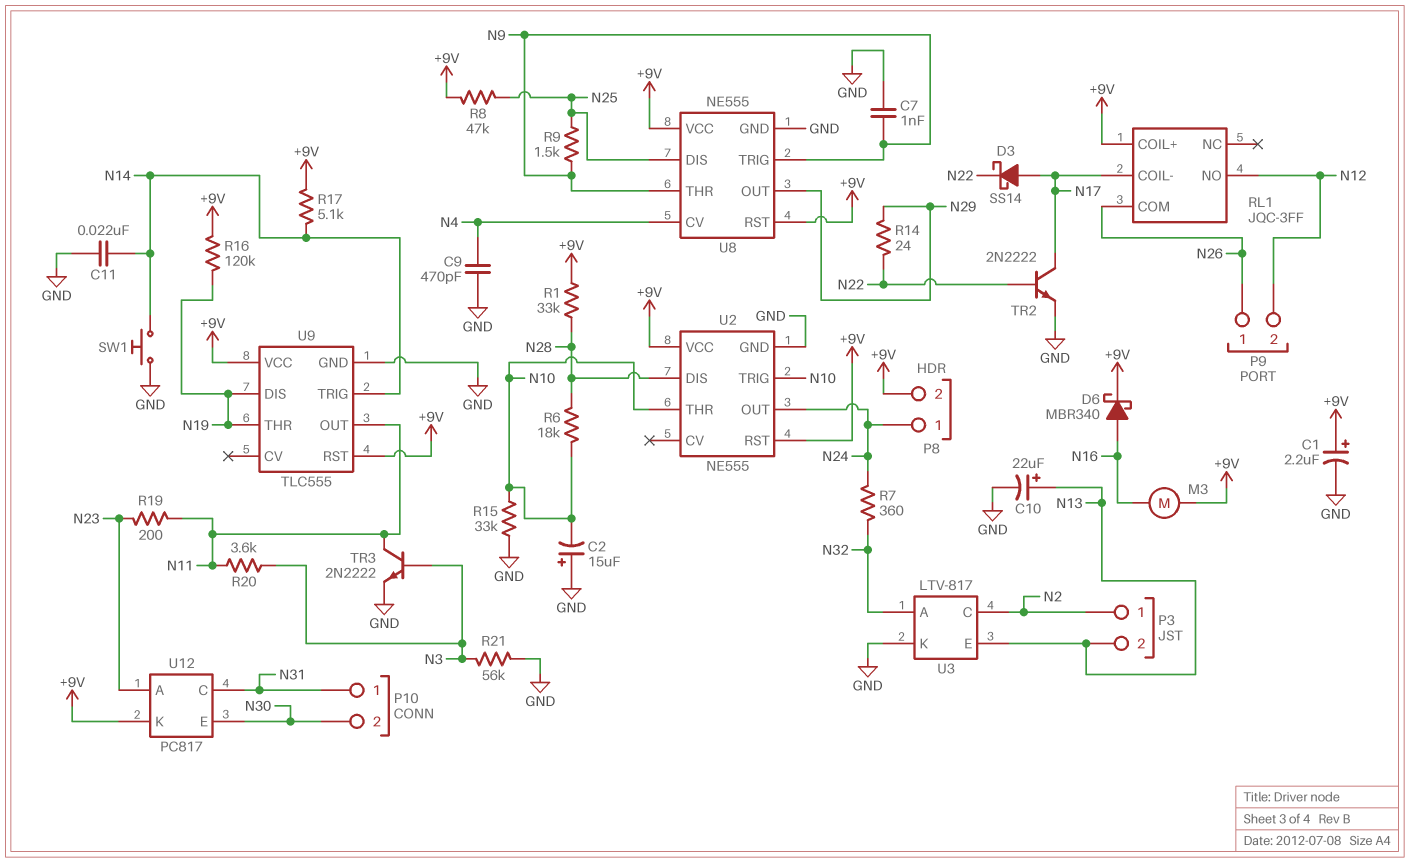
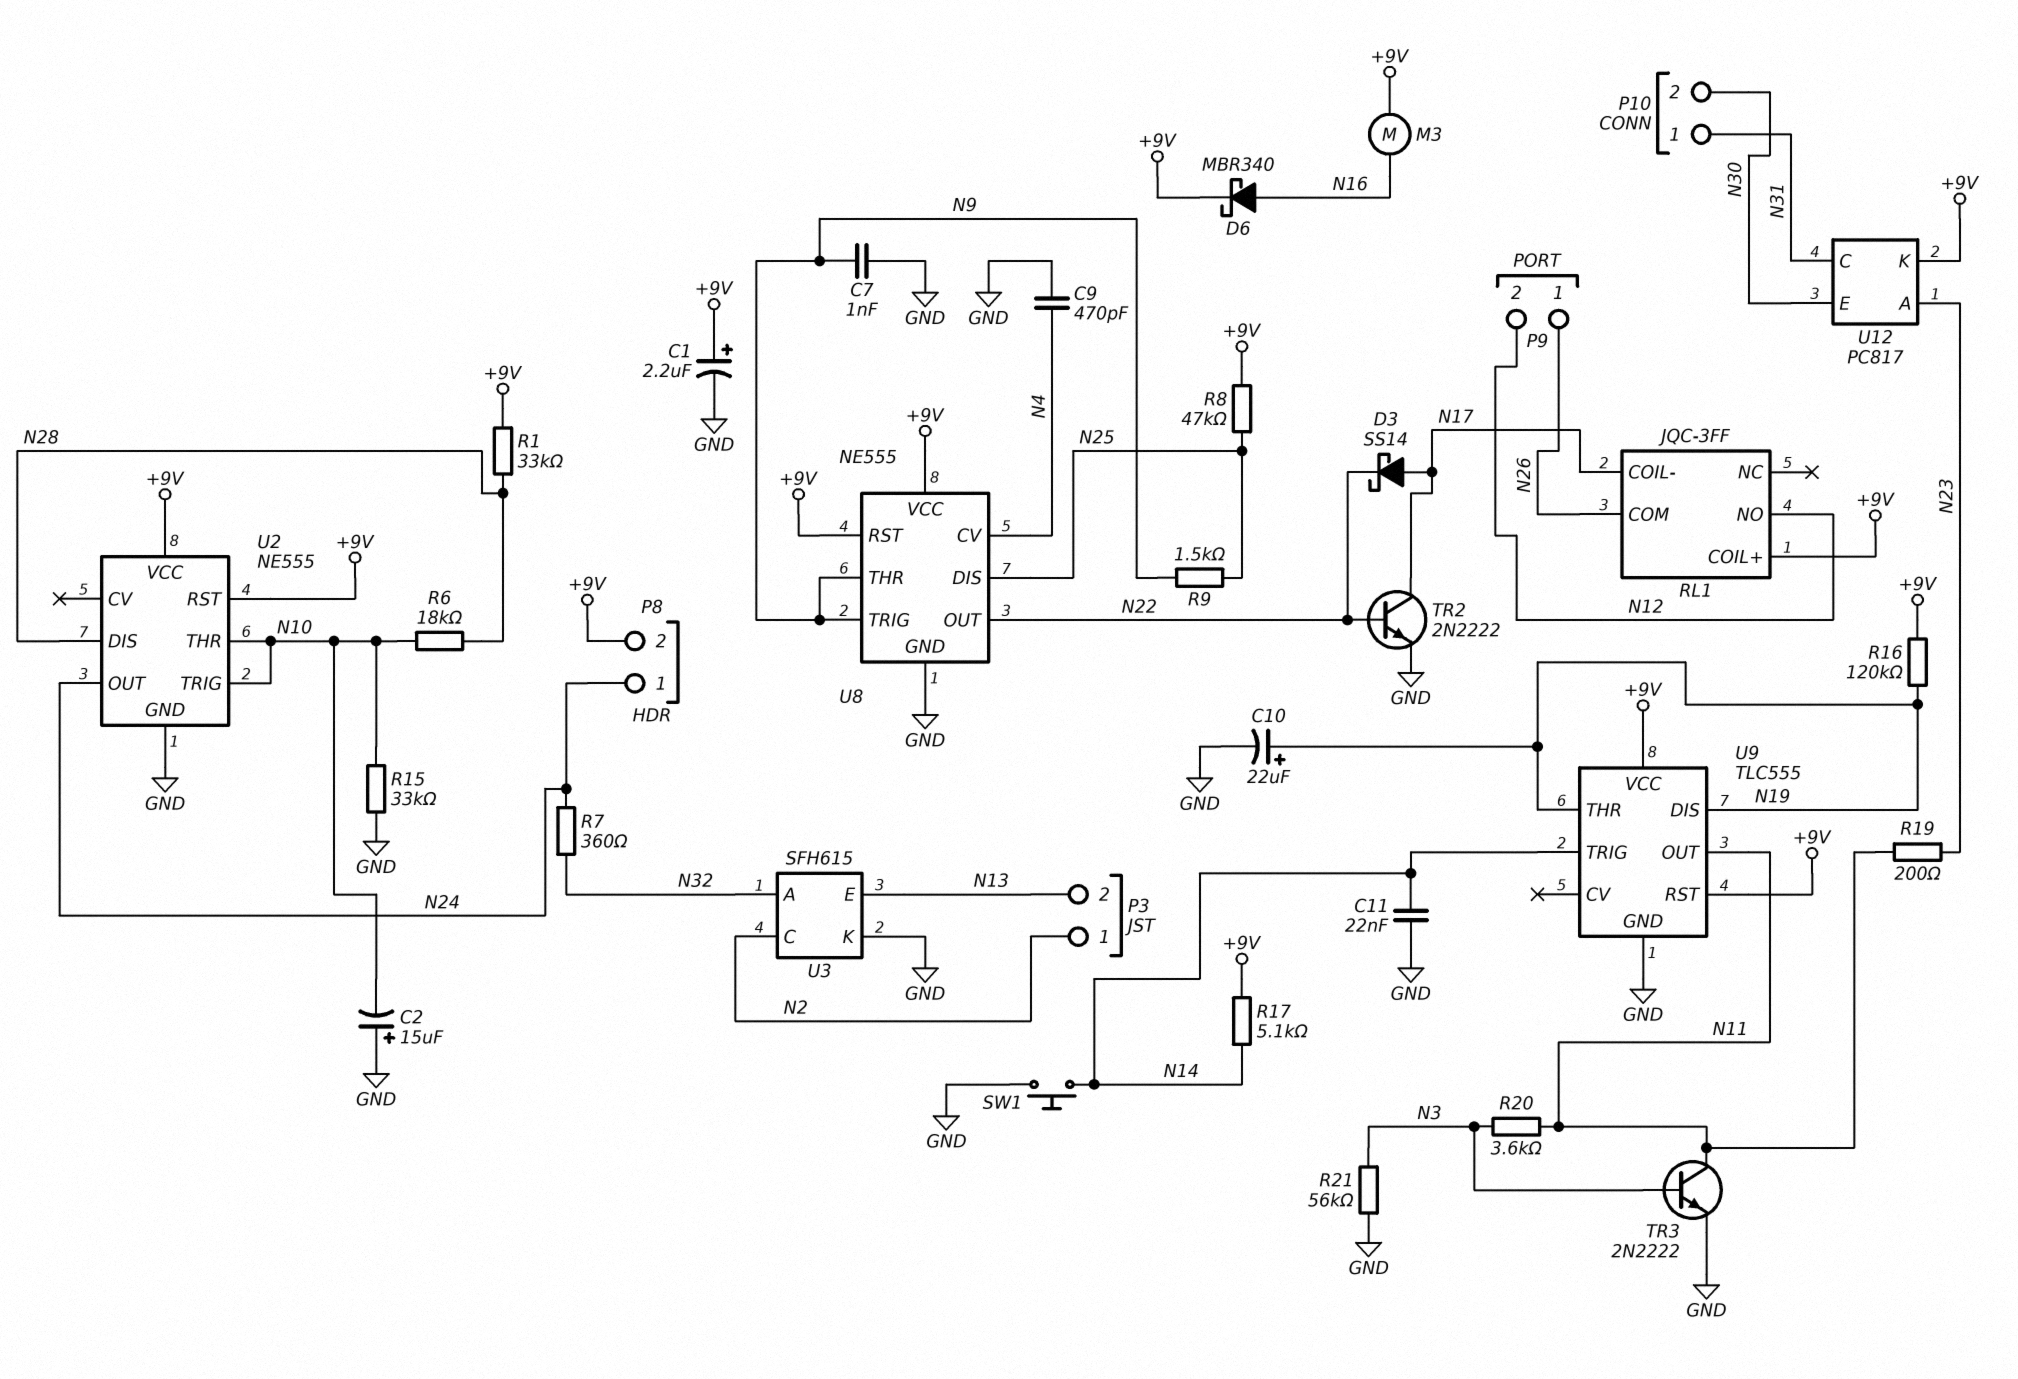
C10: 22uF (plus N13, minus GND) -> 22uF (plus N19, minus GND)
R14: 24 (N22, N29) -> none
U3: LTV-817 -> SFH615
U8 pin OUT: N29 -> N22

